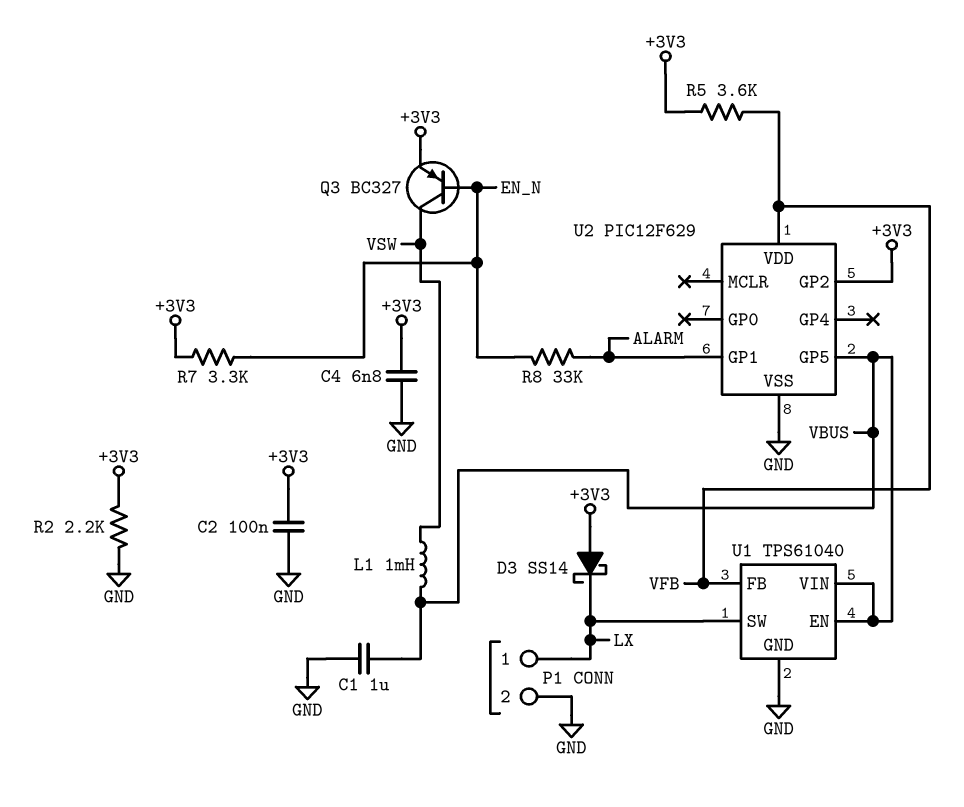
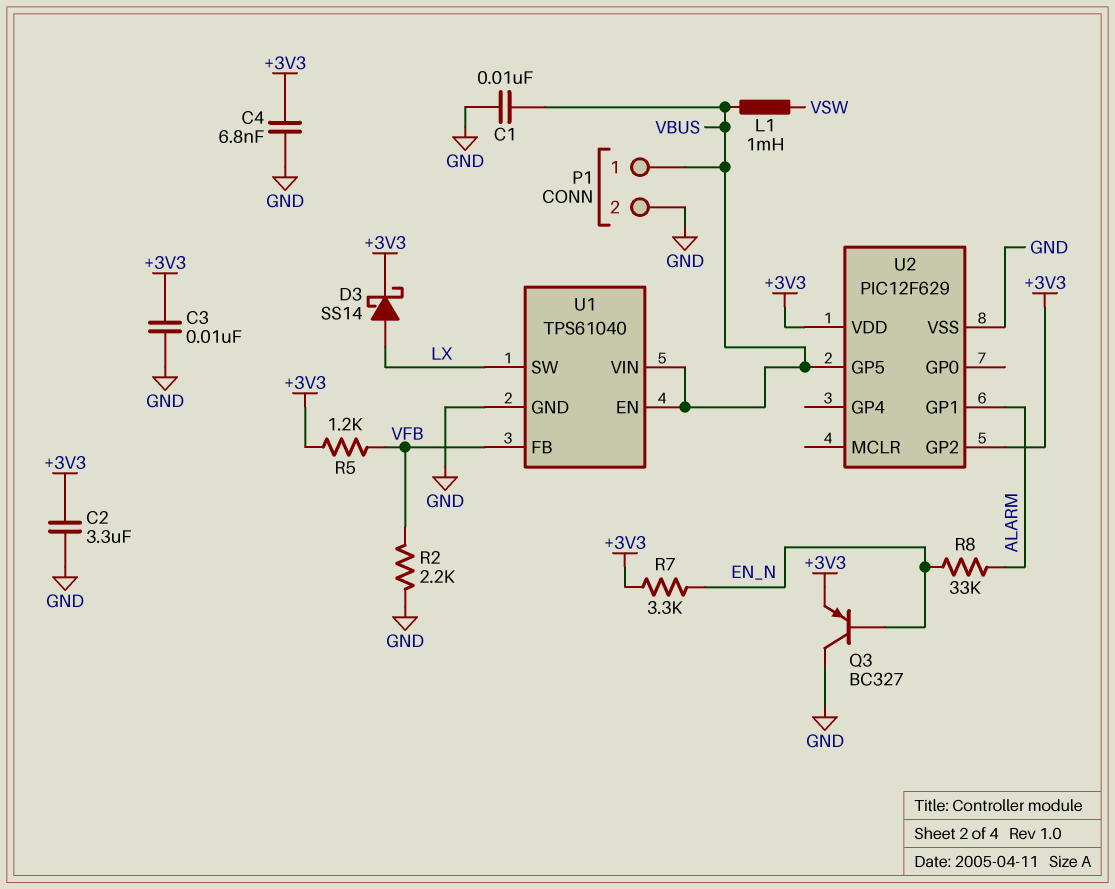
C1: 1uF (GND, VBUS) -> 10nF (GND, VBUS)
C2: 100nF (+3V3, GND) -> 3.3uF (+3V3, GND)
C3: none -> 10nF (+3V3, GND)
D3: schottky SS14 (A +3V3, K LX) -> schottky SS14 (A LX, K +3V3)
P1 pin 1: LX -> VBUS
Q3: PNP BC327 (B EN_N, C VSW, E +3V3) -> PNP BC327 (B EN_N, C GND, E +3V3)
R2: 2.2k (+3V3, GND) -> 2.2k (GND, VFB)
R5: 3.6k (+3V3, VFB) -> 1.2k (+3V3, VFB)
U2 pin VDD: VFB -> +3V3

